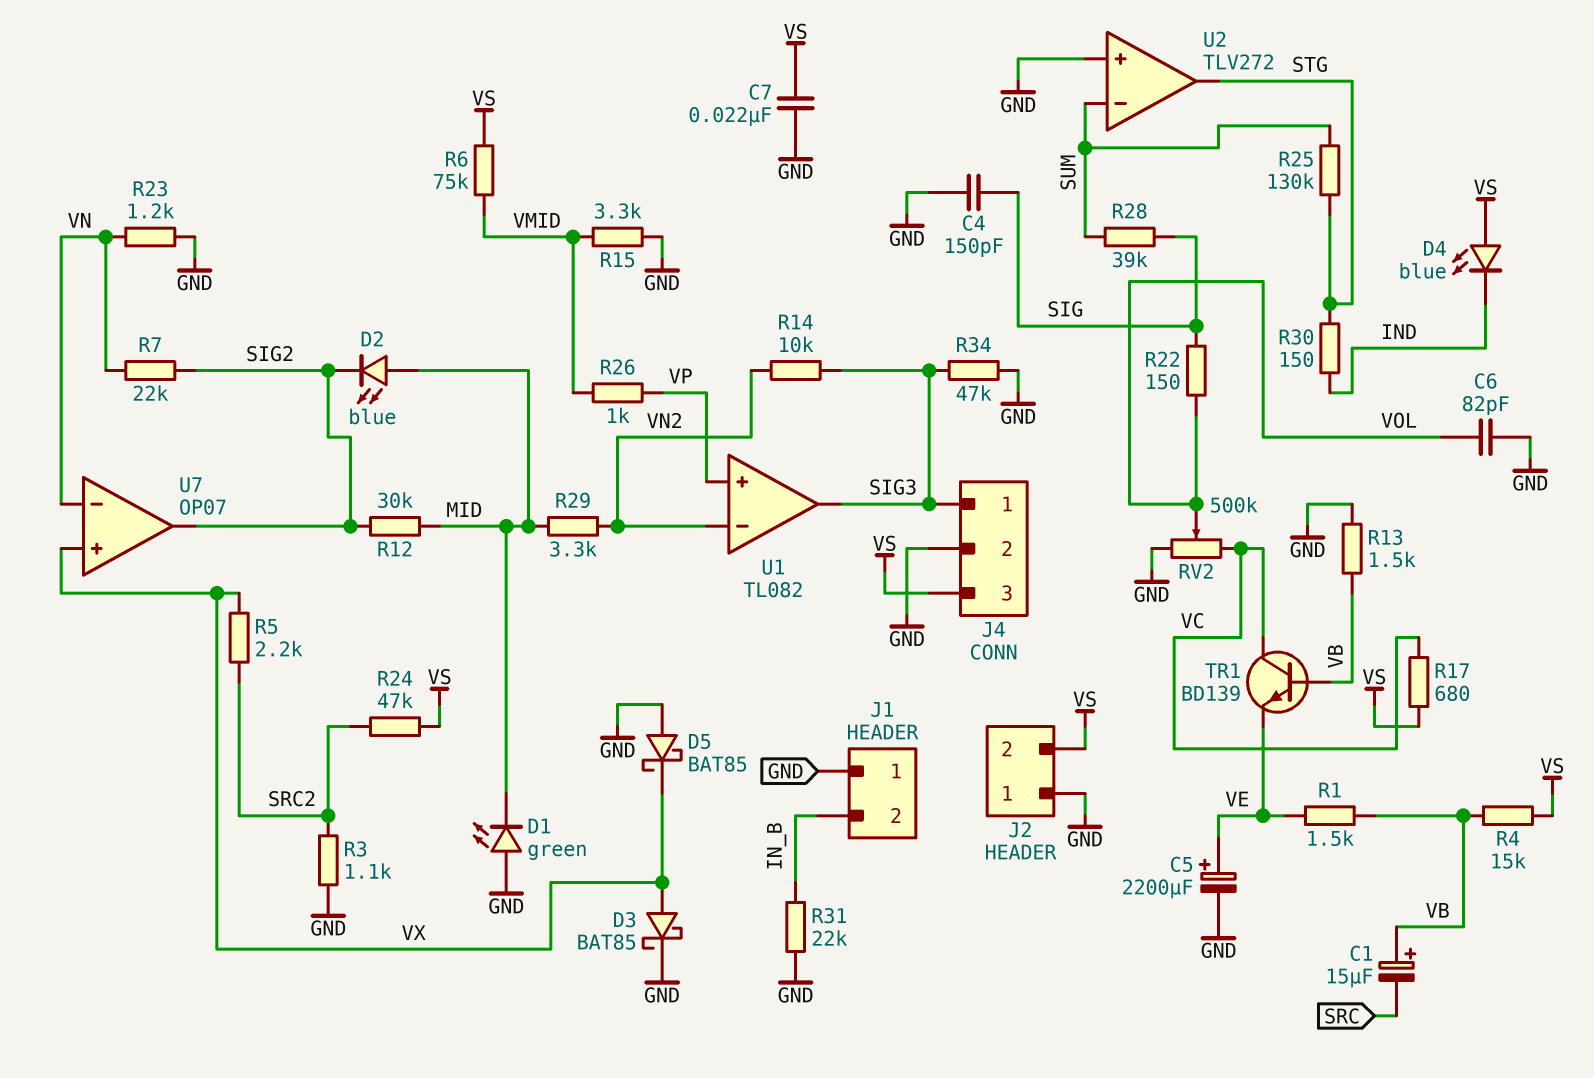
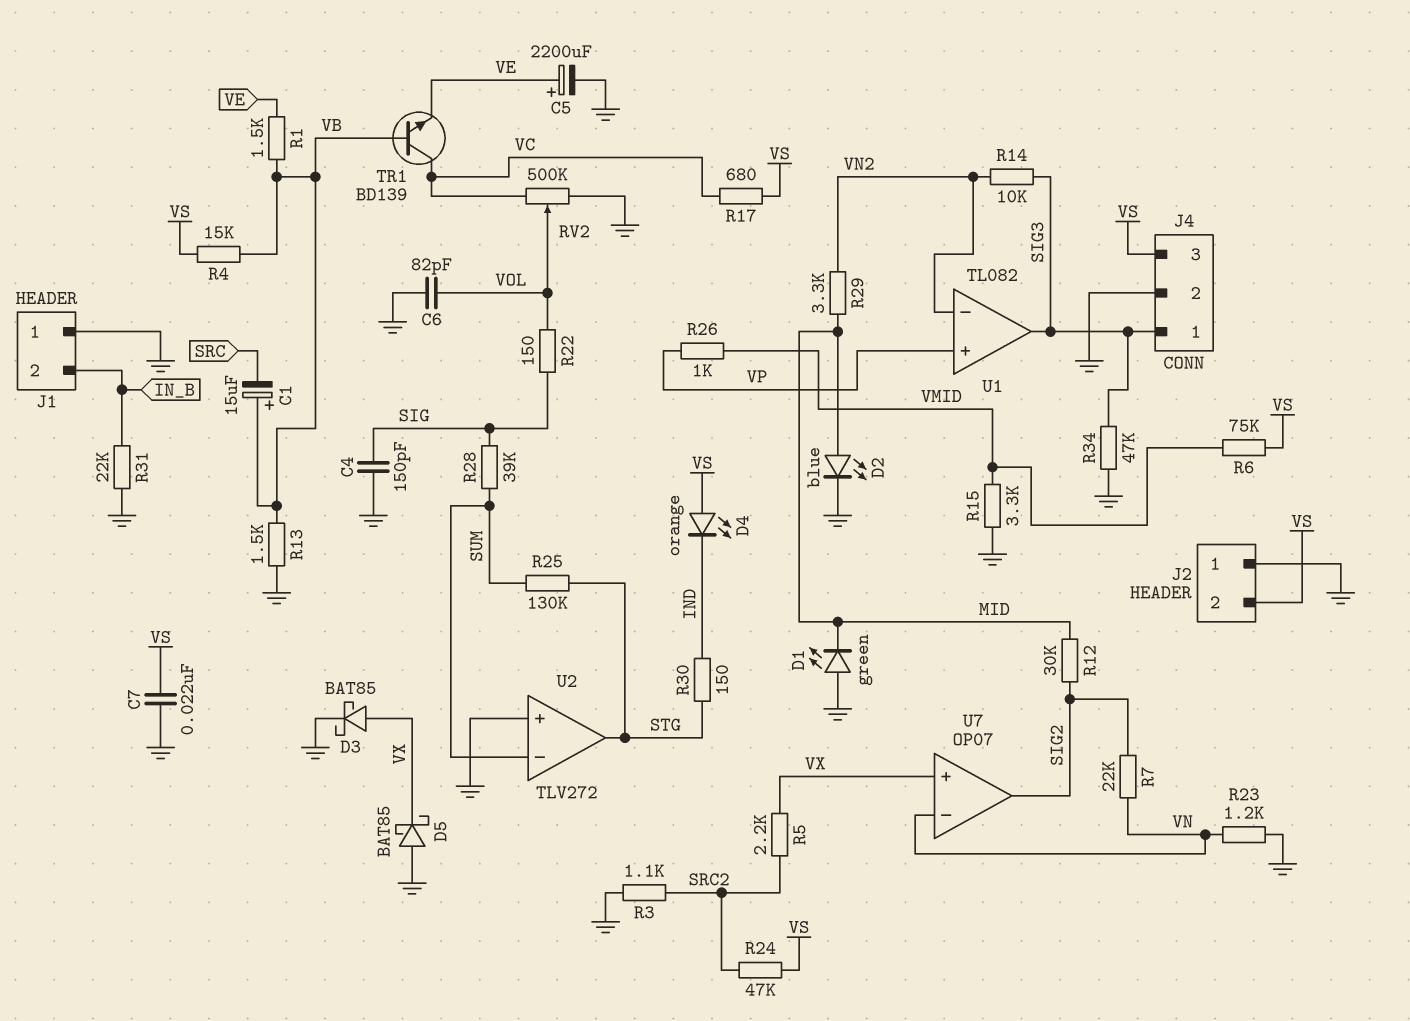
D2: LED blue (A MID, K SIG2) -> LED blue (A MID, K GND)
D4: LED blue (A VS, K IND) -> LED orange (A VS, K IND)

